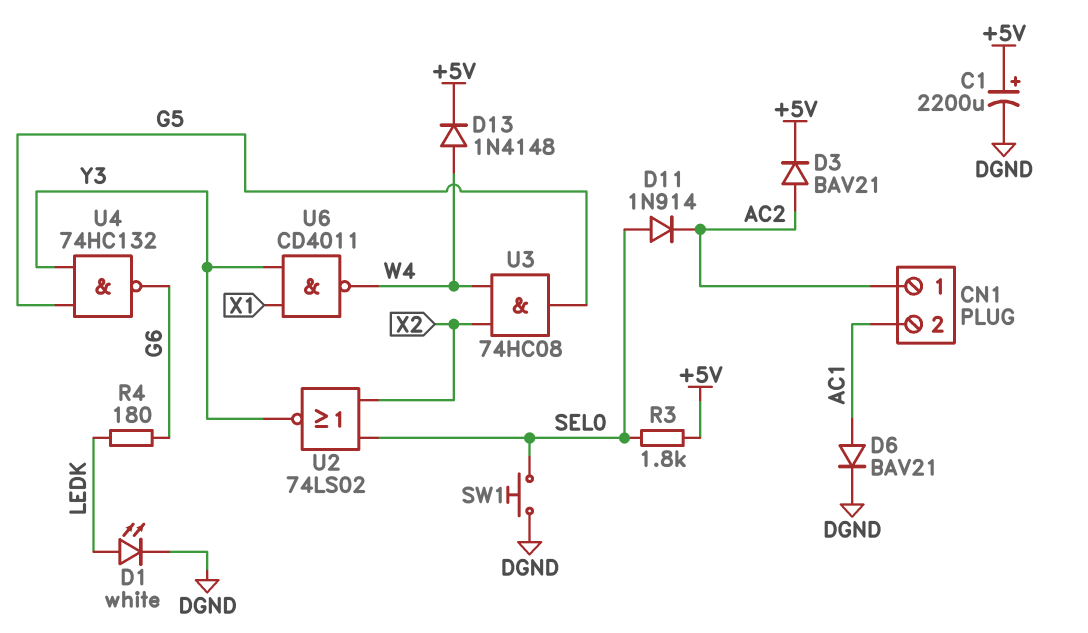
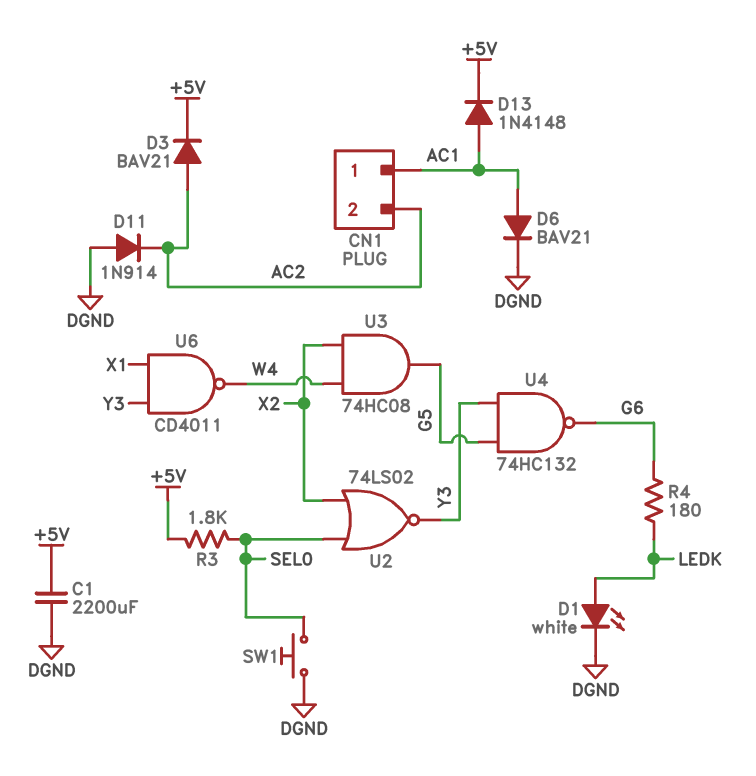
C1: 2200uF (plus +5V, minus DGND) -> 2200uF (+5V, DGND)
CN1 pin 1: AC2 -> AC1
CN1 pin 2: AC1 -> AC2
D11: diode 1N914 (A SEL0, K AC2) -> diode 1N914 (A DGND, K AC2)
D13: diode 1N4148 (A W4, K +5V) -> diode 1N4148 (A AC1, K +5V)

